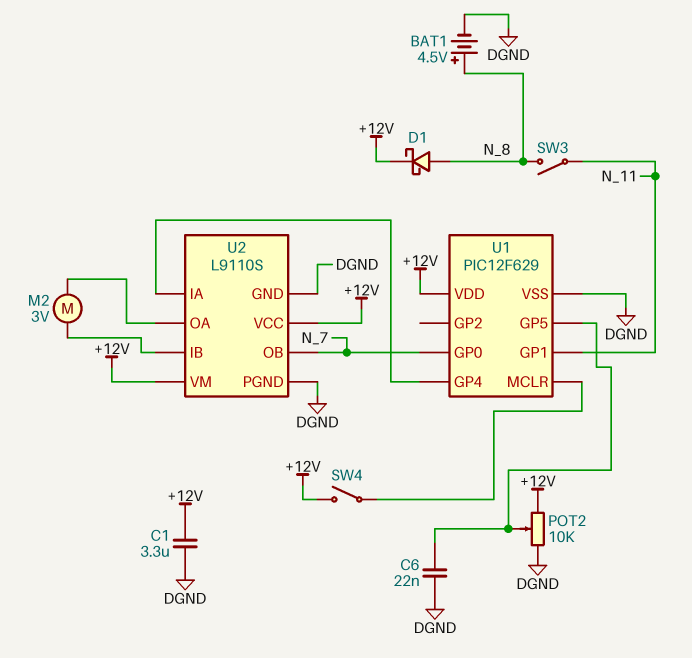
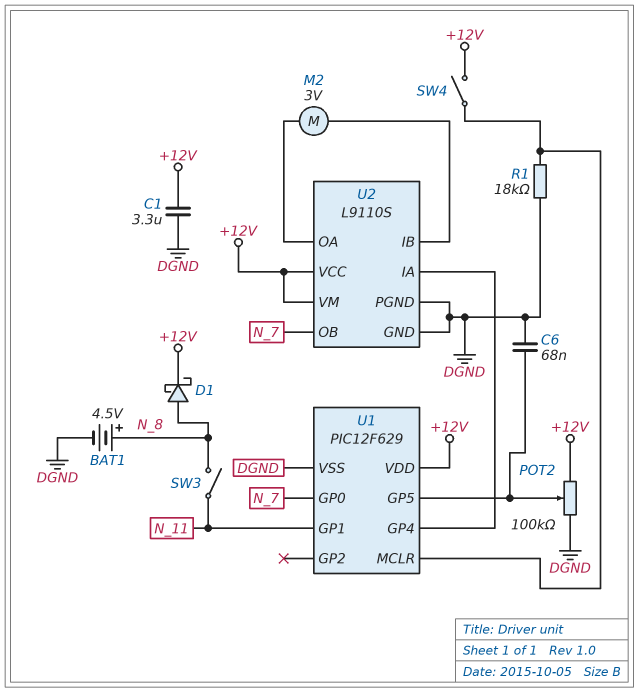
C6: 22nF (DGND, U1/GP5) -> 68nF (DGND, U1/GP5)
POT2: 10k (+12V, DGND, wiper U1/GP5) -> 100k (+12V, DGND, wiper U1/GP5)
R1: none -> 18k (DGND, U1/MCLR)

